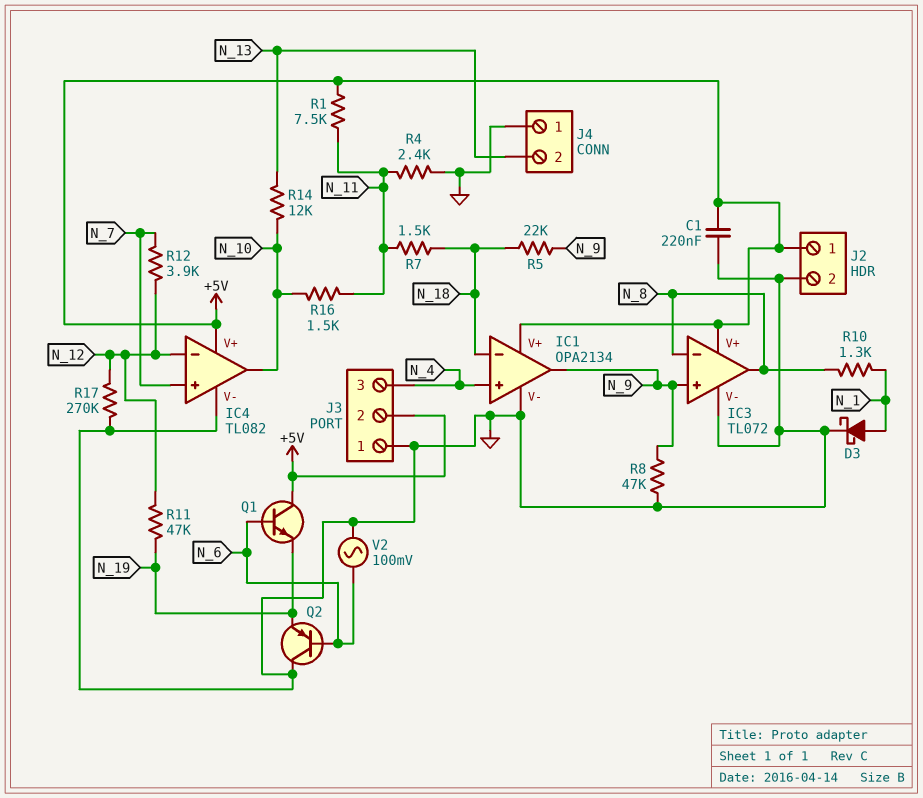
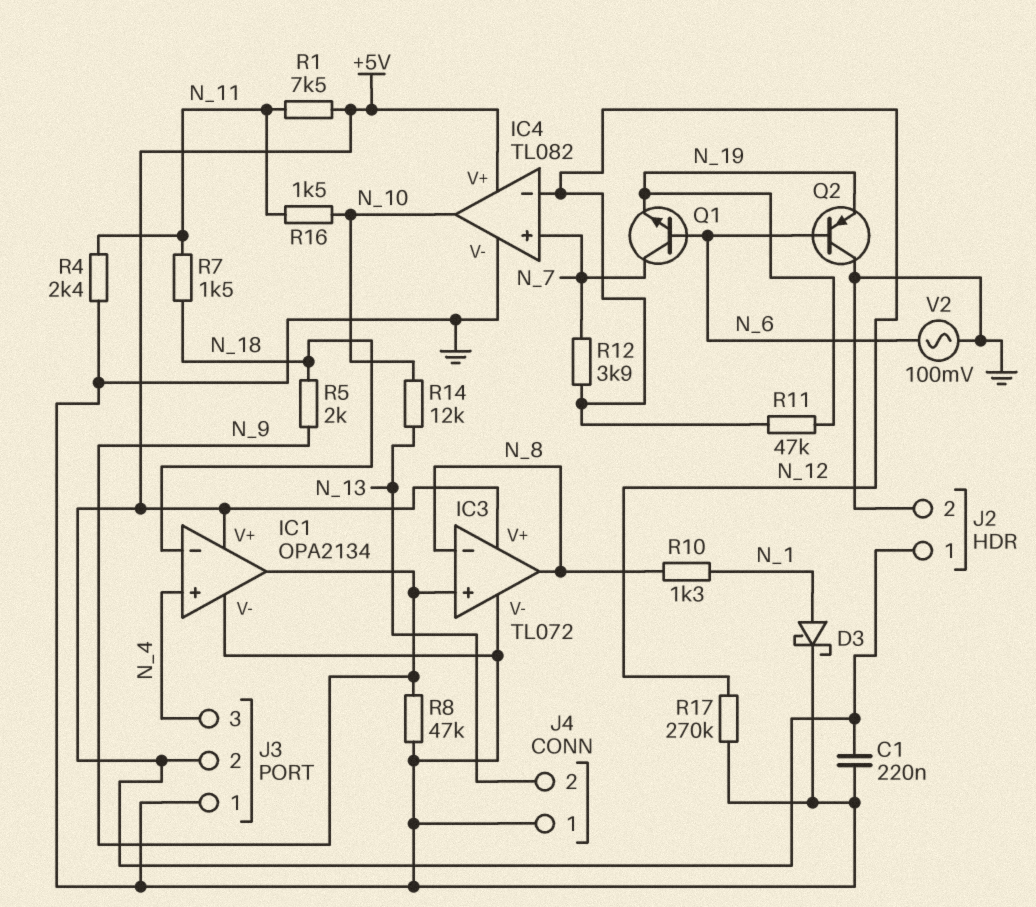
Q1: NPN (B N_6, C +5V, E N_19) -> NPN (B N_6, C N_7, E N_19)
R5: 22k (N_9, N_18) -> 2k (N_9, N_18)

